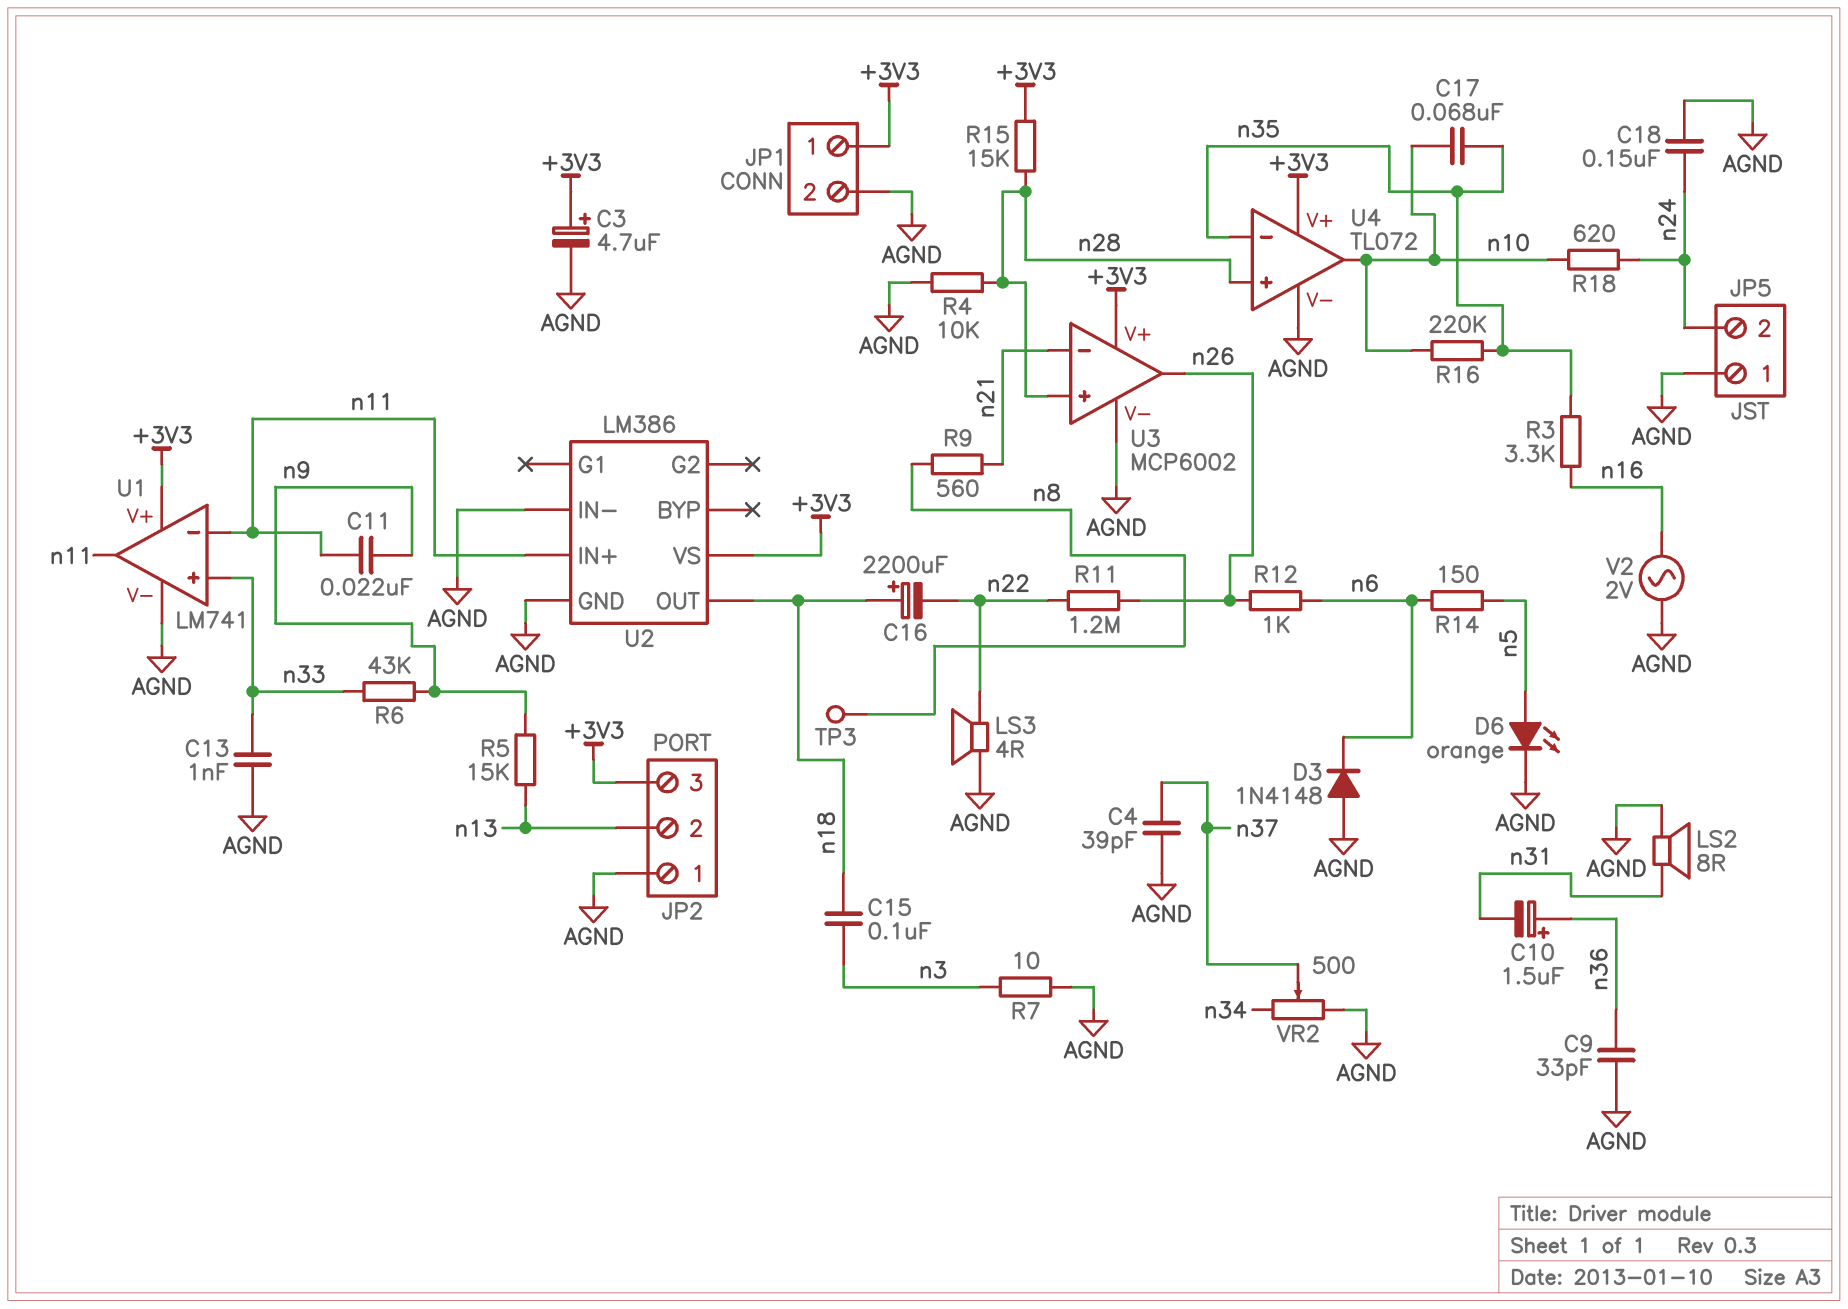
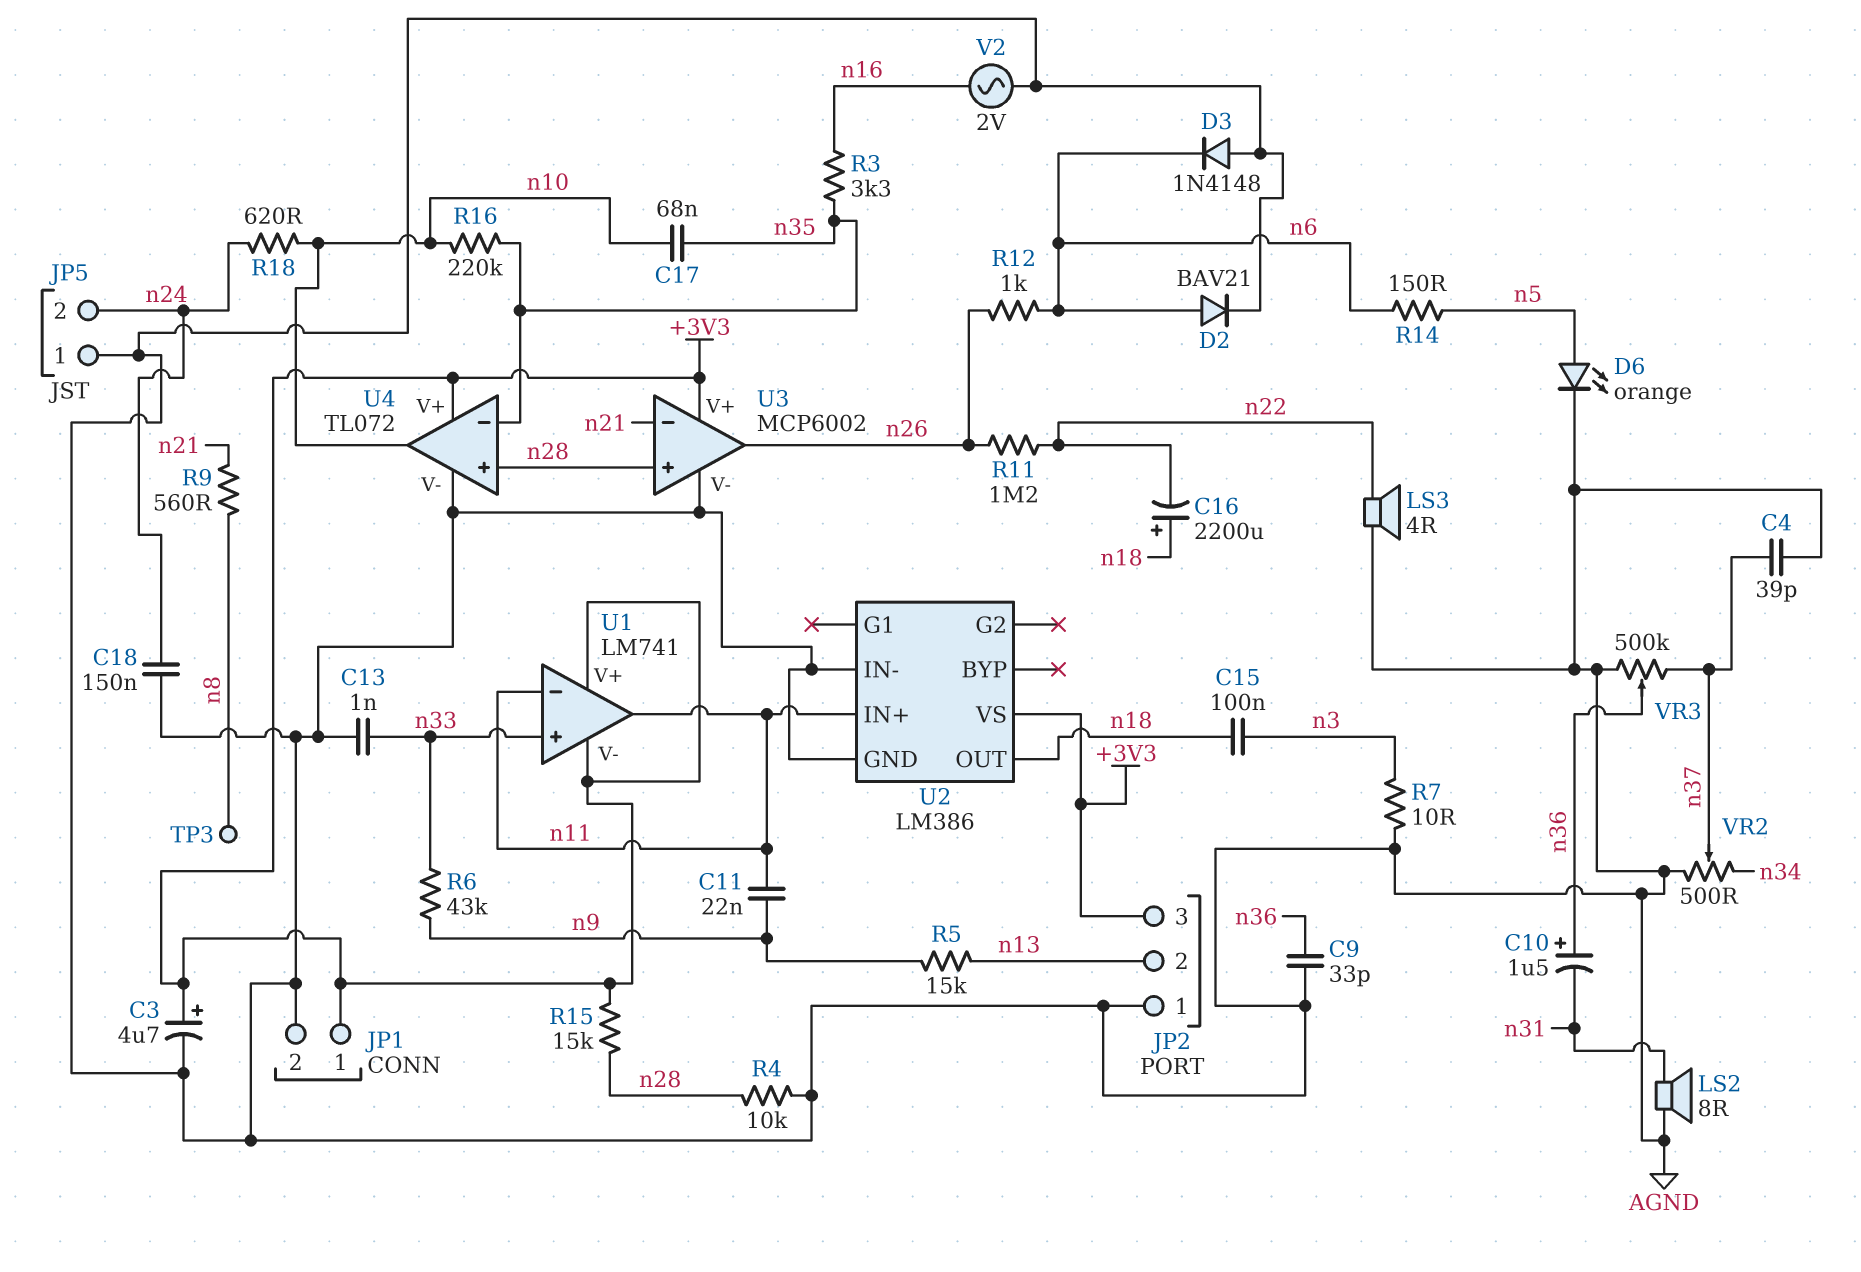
D2: none -> diode BAV21 (A n6, K AGND)
U1 pin V-: AGND -> +3V3
VR3: none -> 500k (AGND, n37, wiper n36)

